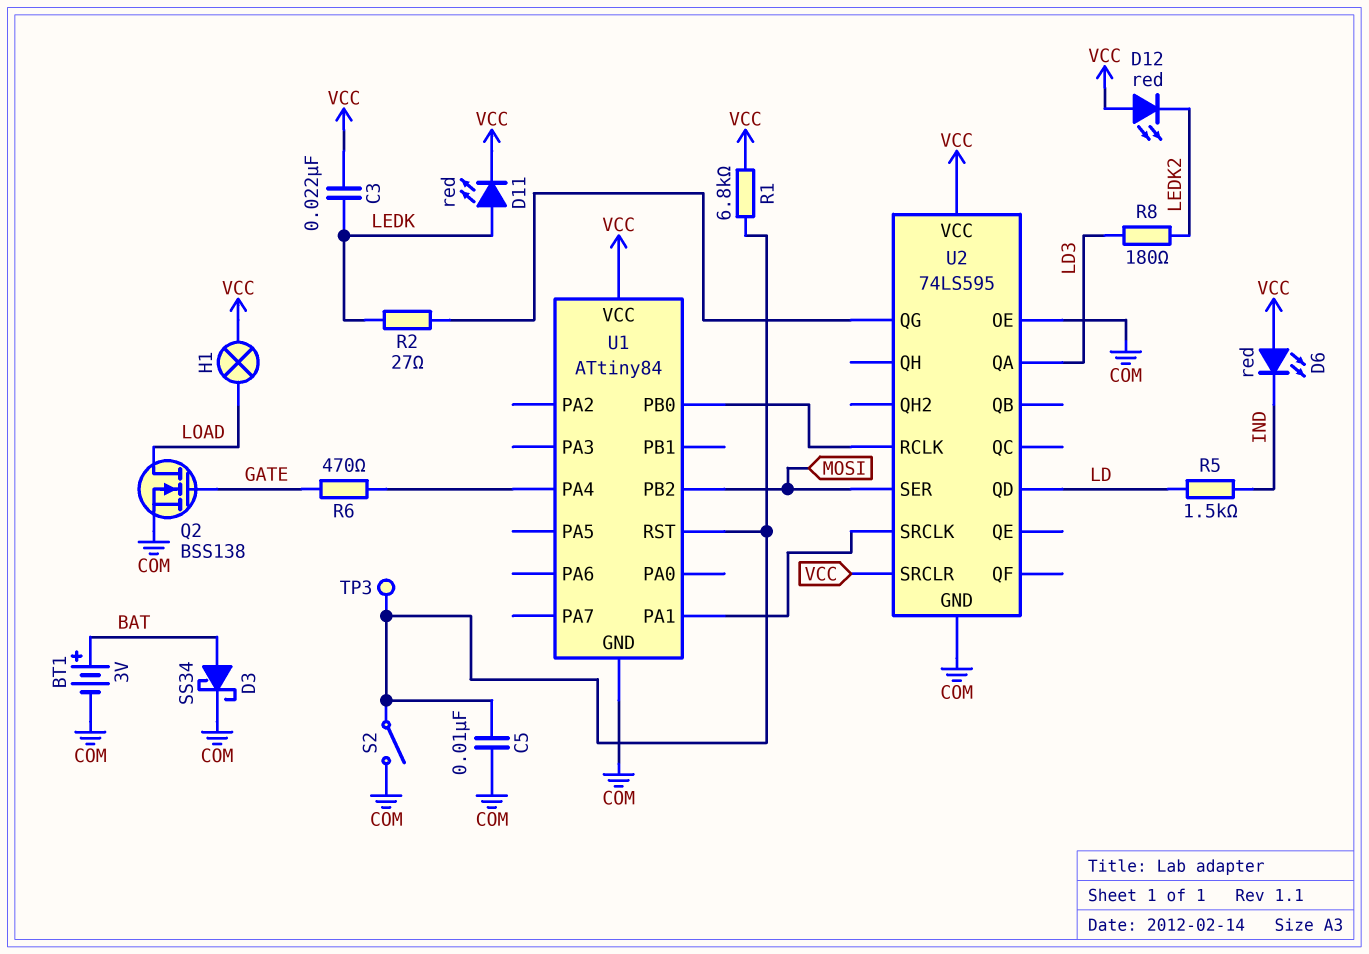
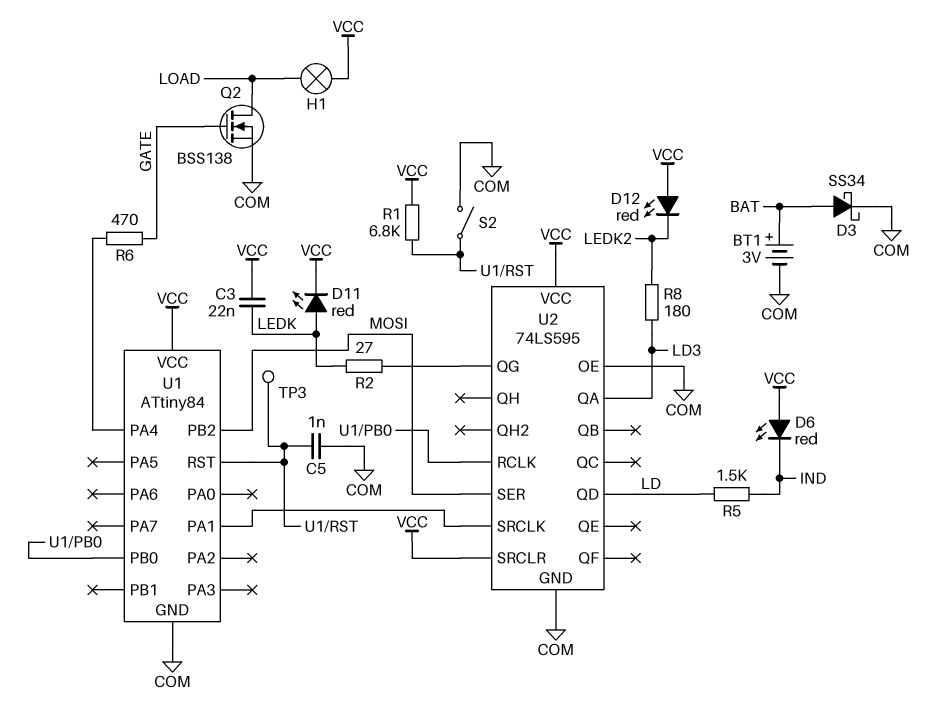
C5: 10nF (COM, U1/RST) -> 1nF (COM, U1/RST)

